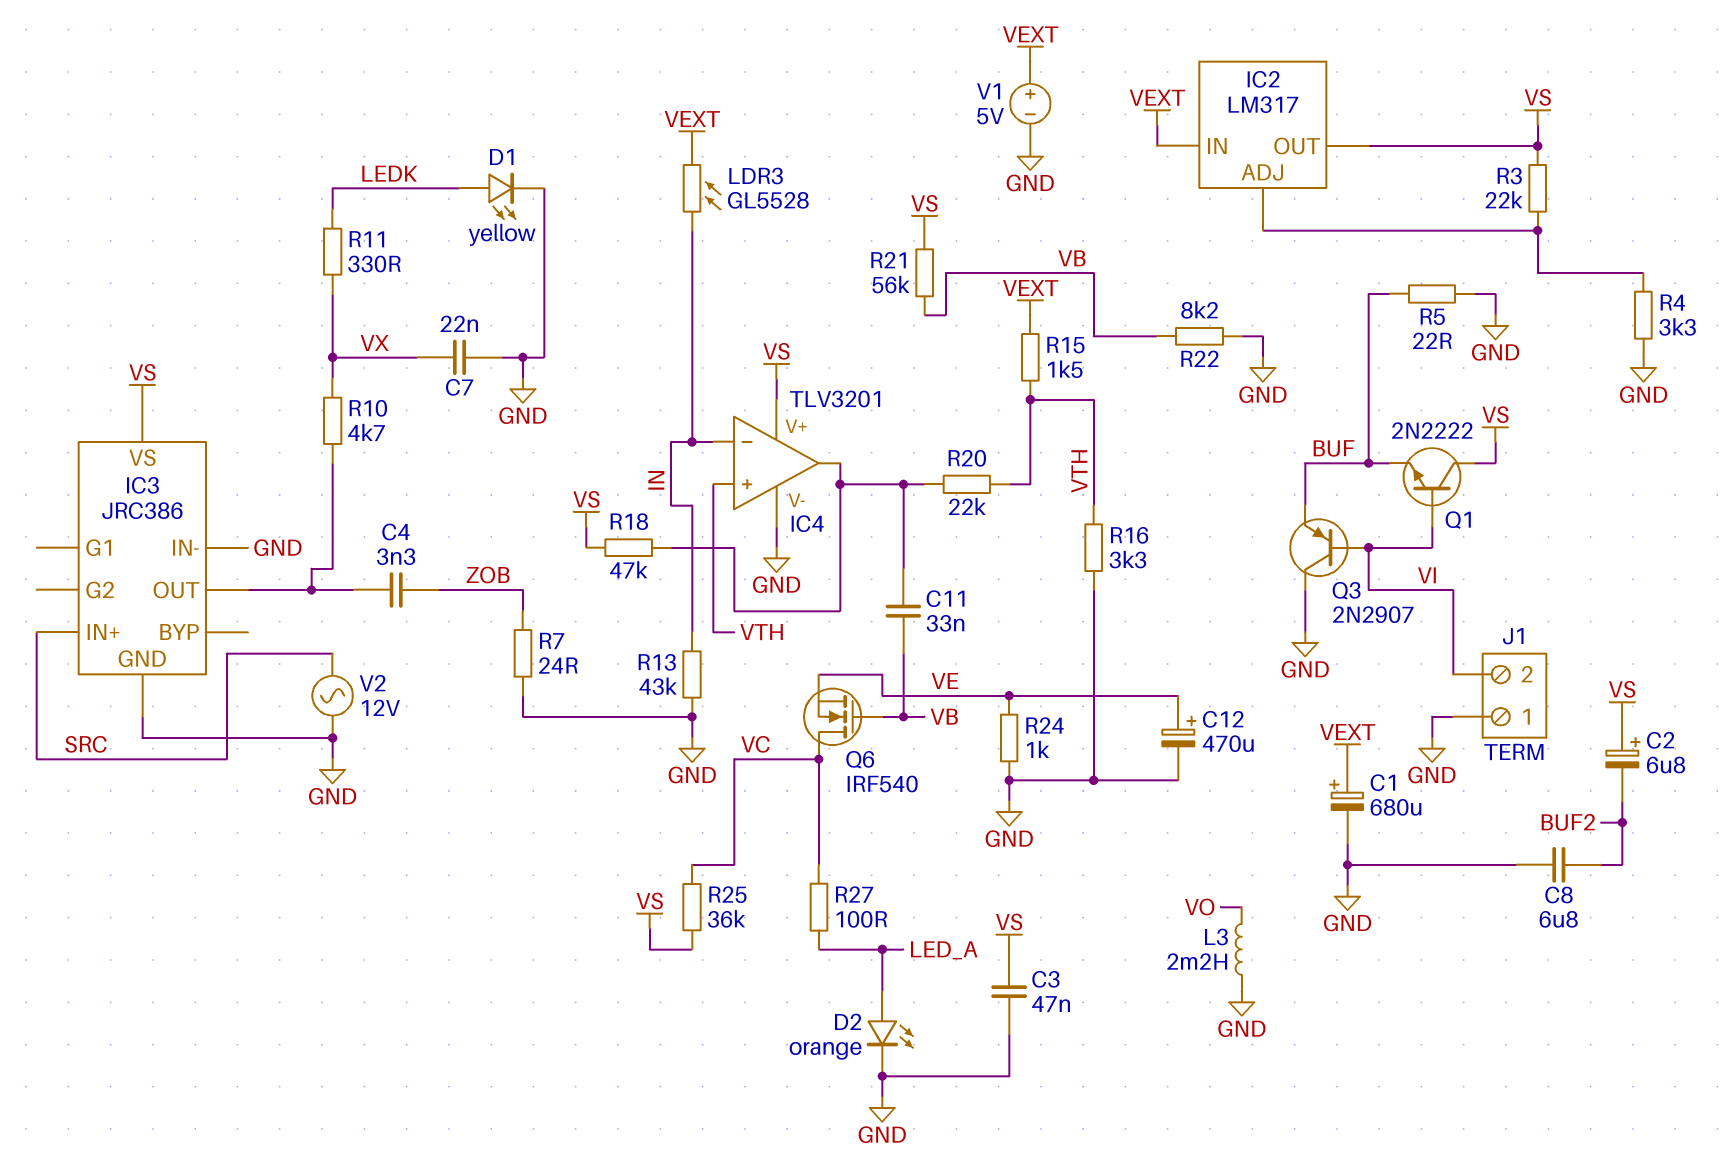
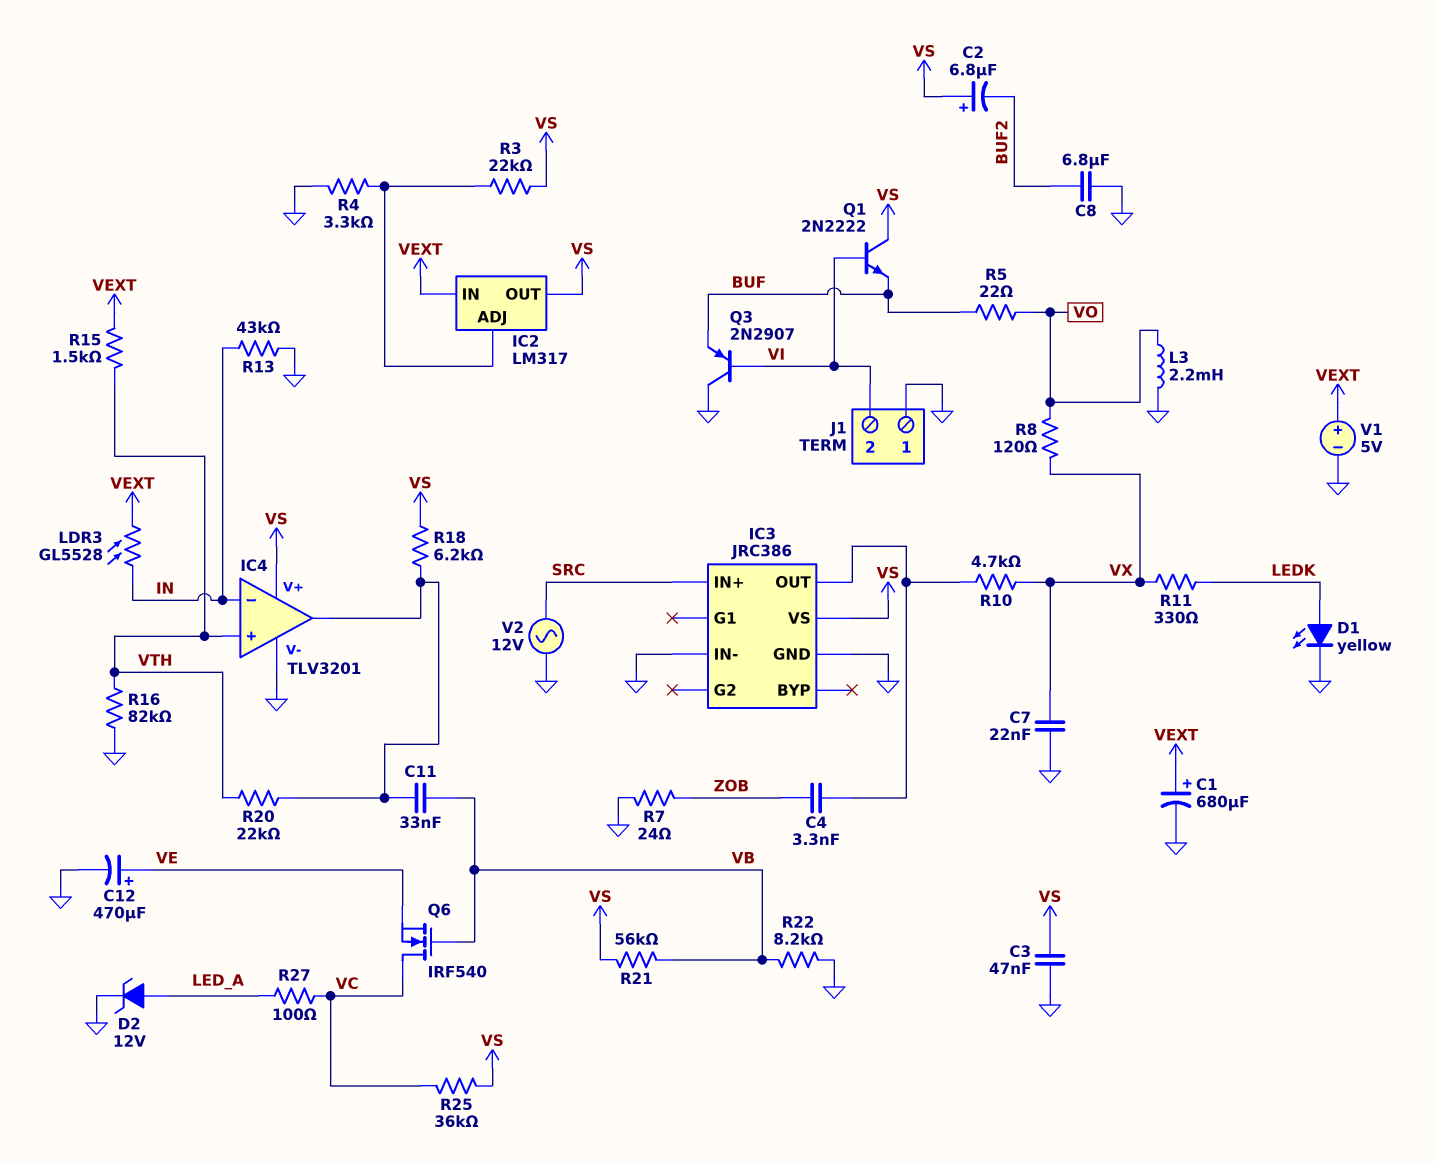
D2: LED orange (A LED_A, K GND) -> zener 12V (A LED_A, K GND)
R5: 22 (BUF, GND) -> 22 (BUF, VO)
R8: none -> 120 (VO, VX)
R16: 3.3k (GND, VTH) -> 82k (GND, VTH)
R18: 47k (IC4/out, VS) -> 6.2k (IC4/out, VS)
R24: 1k (GND, VE) -> none

